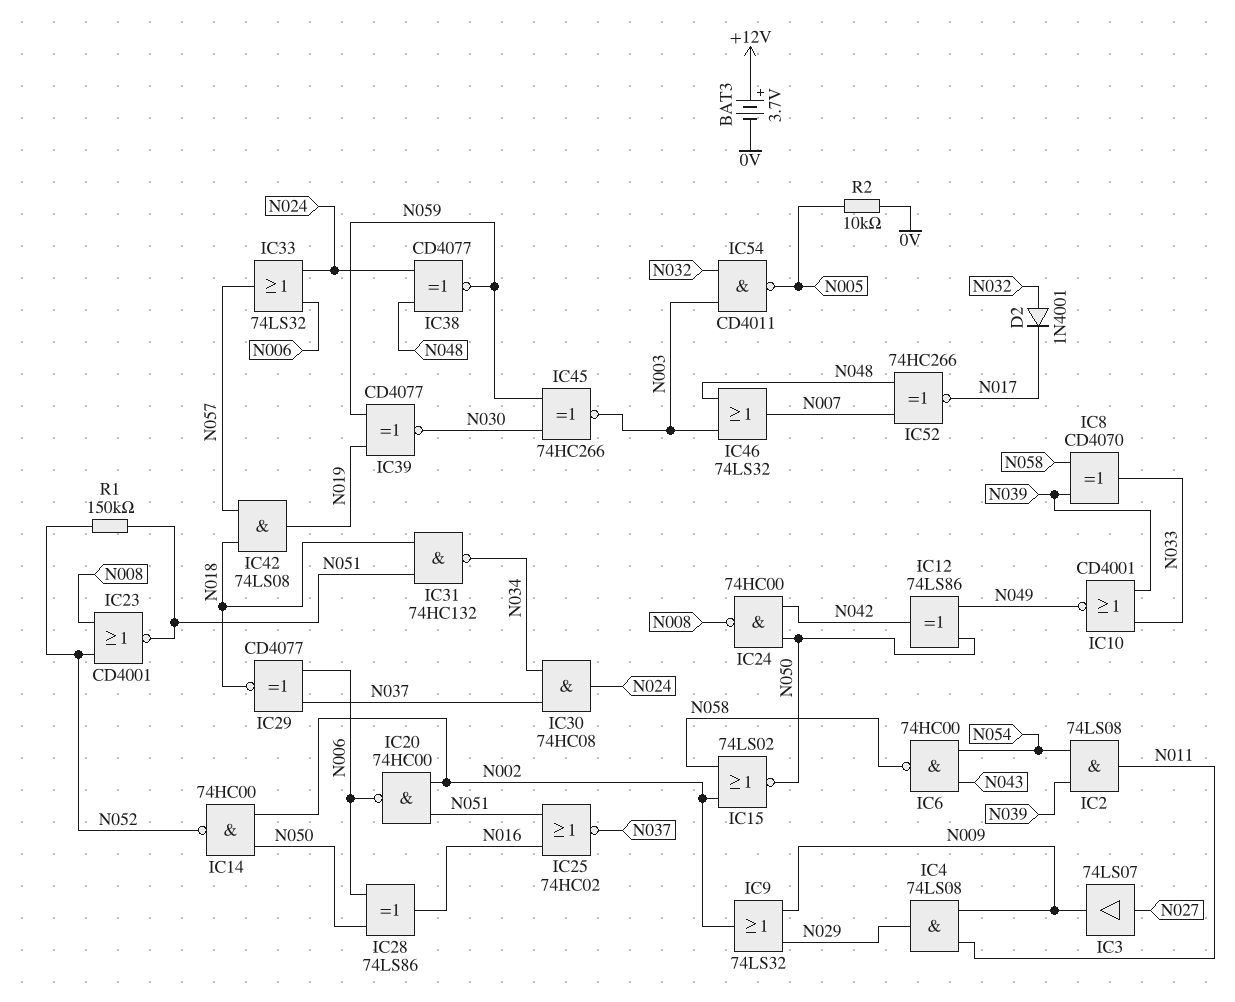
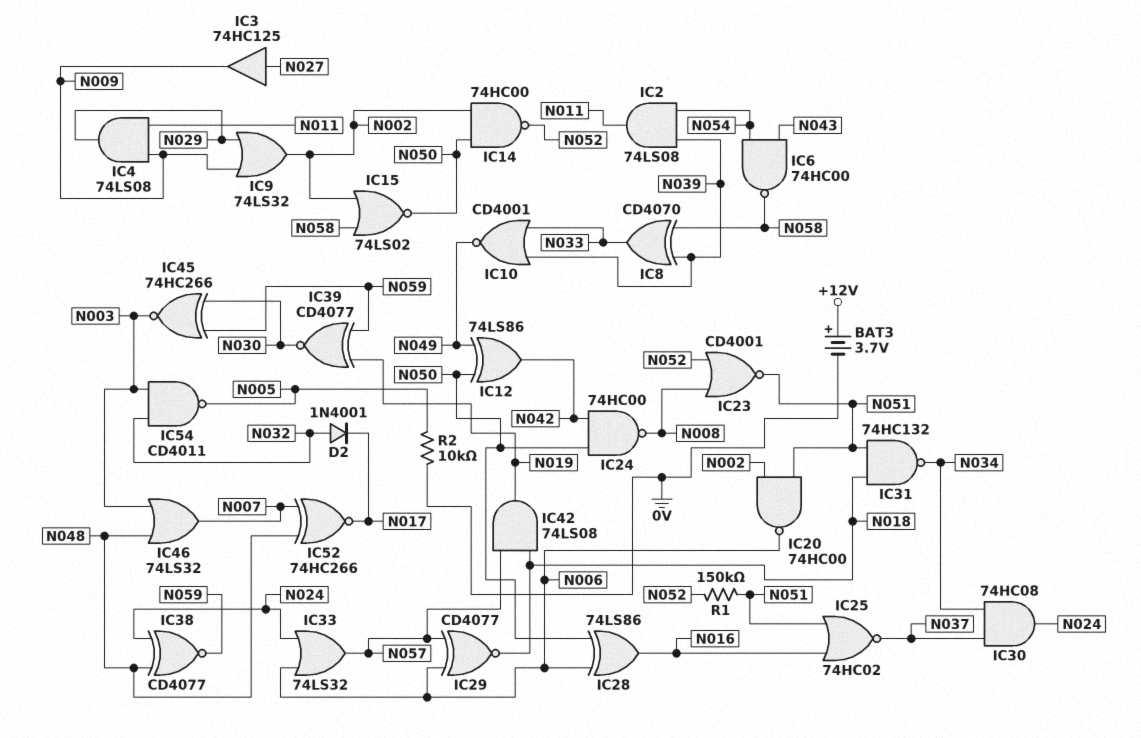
IC3: buffer 74LS07 (in N027, out N009) -> buffer 74HC125 (in N027, out N009)
IC29: XNOR CD4077 (in N006, in N037, out N018) -> XNOR CD4077 (in N006, in N057, out N018)

